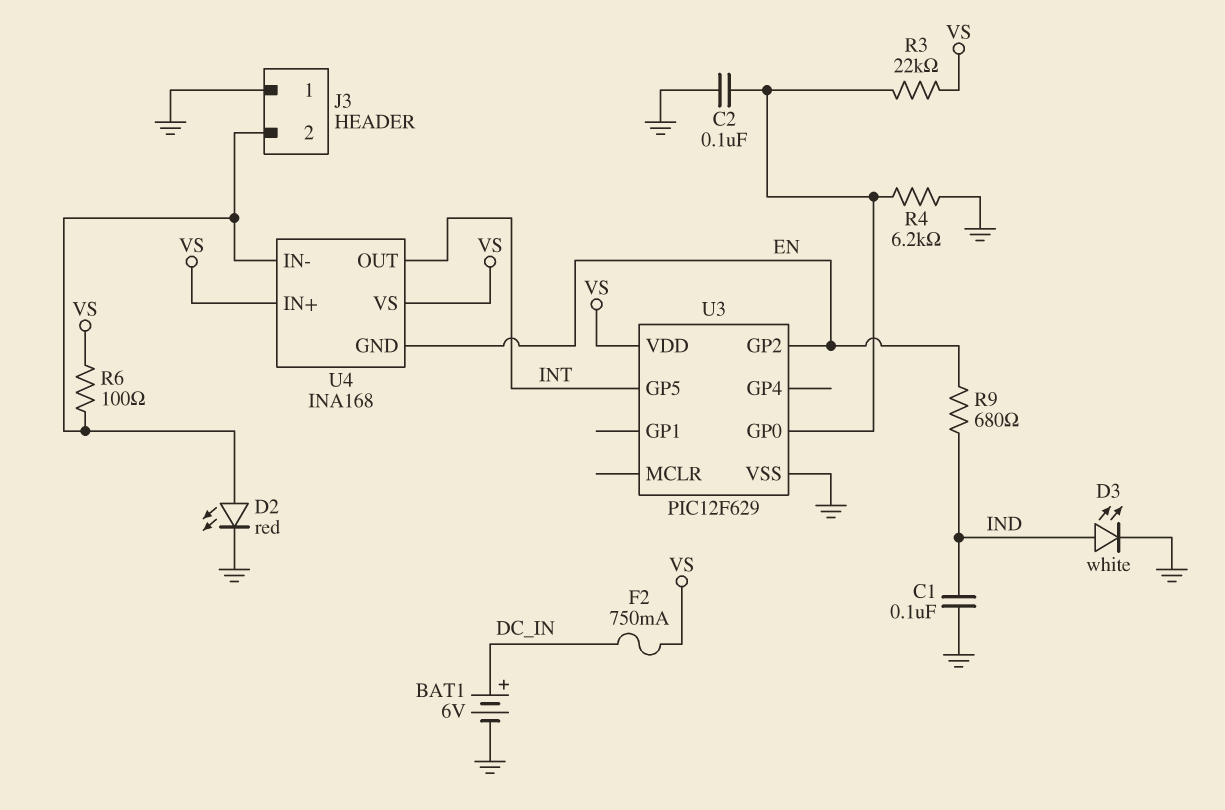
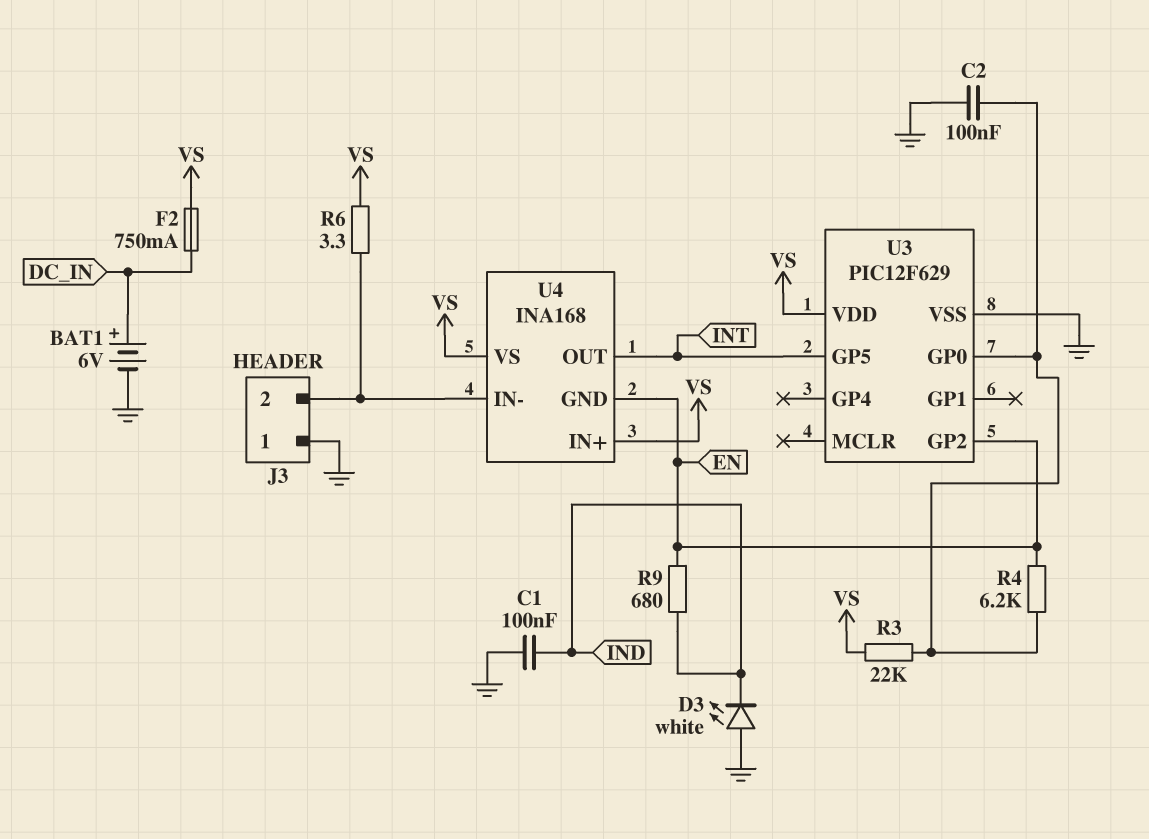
D2: LED red (A J3/2, K GND) -> none
D3: LED white (A IND, K GND) -> LED white (A GND, K IND)
R4: 6.2k (GND, U3/GP0) -> 6.2k (EN, U3/GP0)
R6: 100 (J3/2, VS) -> 3.3 (J3/2, VS)

